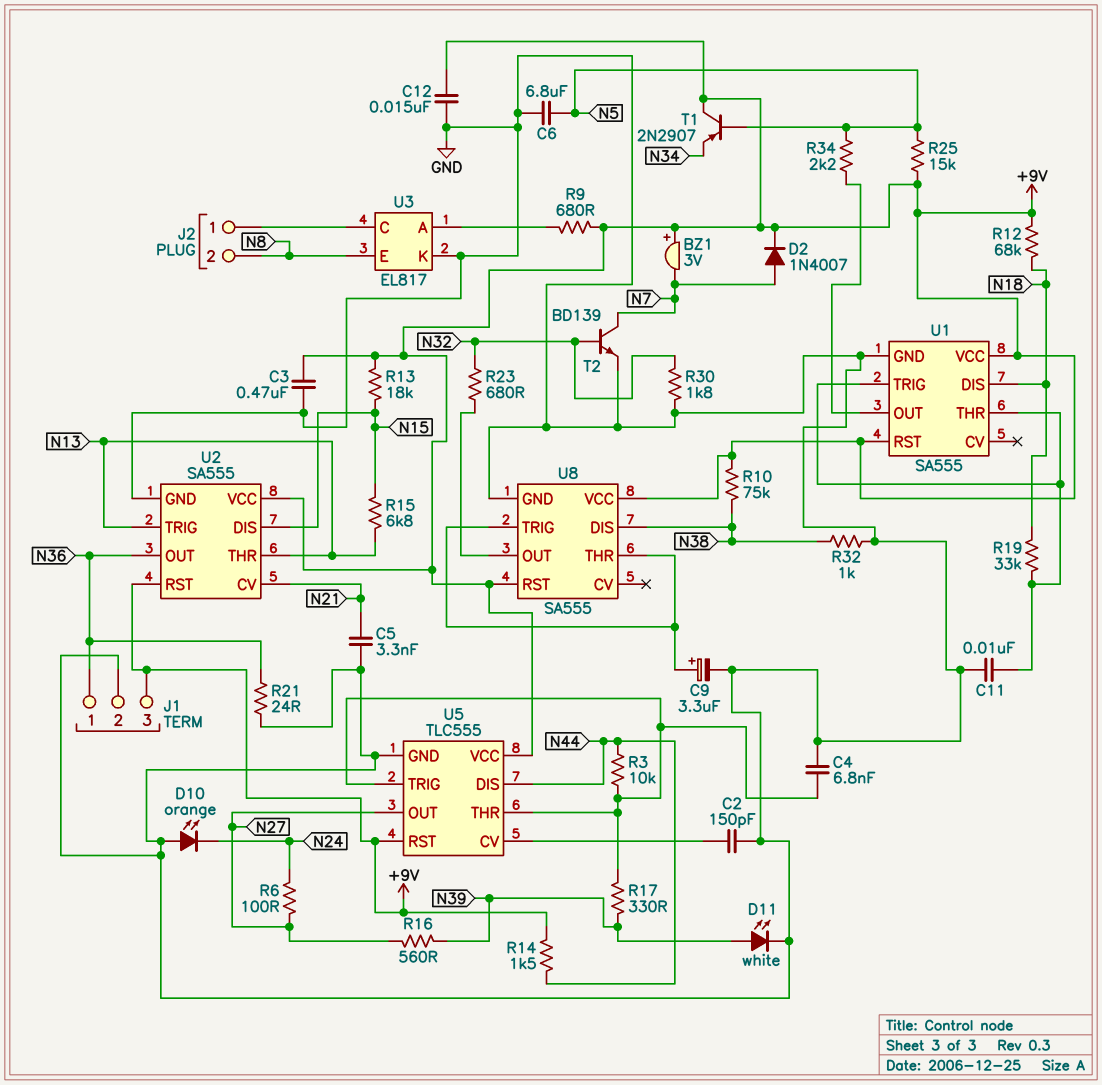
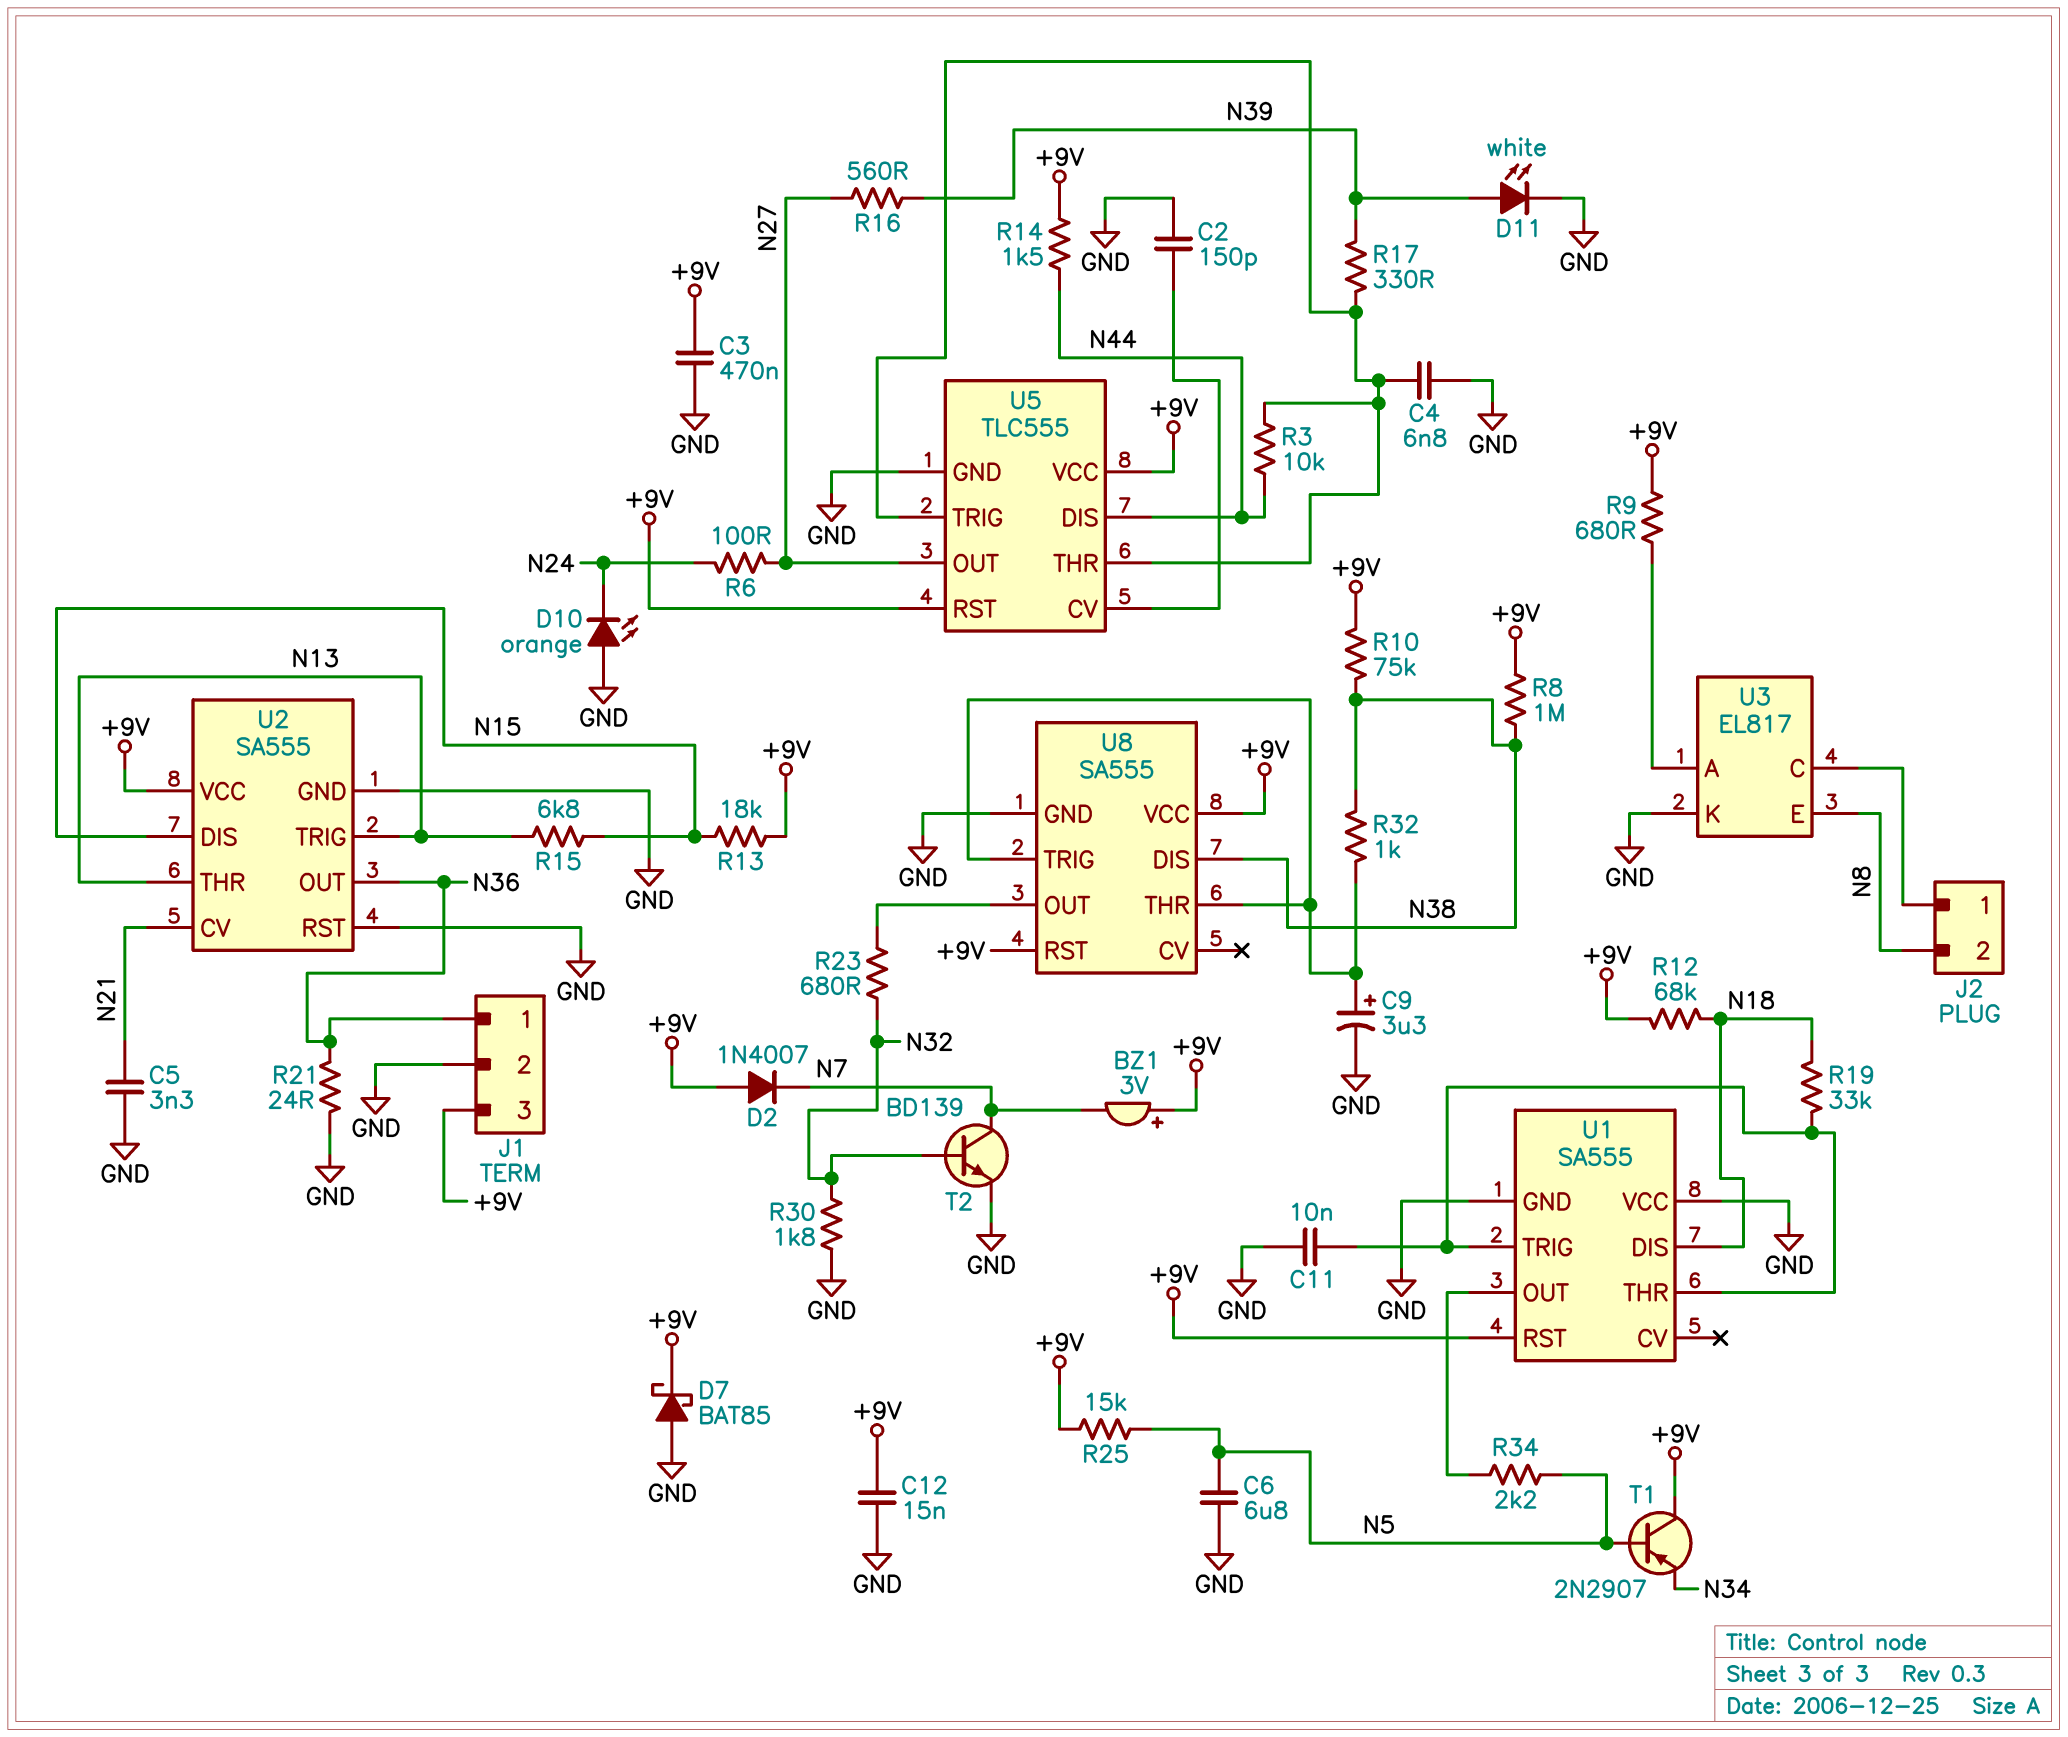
D2: diode 1N4007 (A N7, K +9V) -> diode 1N4007 (A +9V, K N7)
D7: none -> schottky BAT85 (A GND, K +9V)
R8: none -> 1M (+9V, N38)
R32: 1k (GND, N38) -> 1k (N38, U8/THR)
U1 pin VCC: +9V -> GND
U2 pin RST: +9V -> GND

